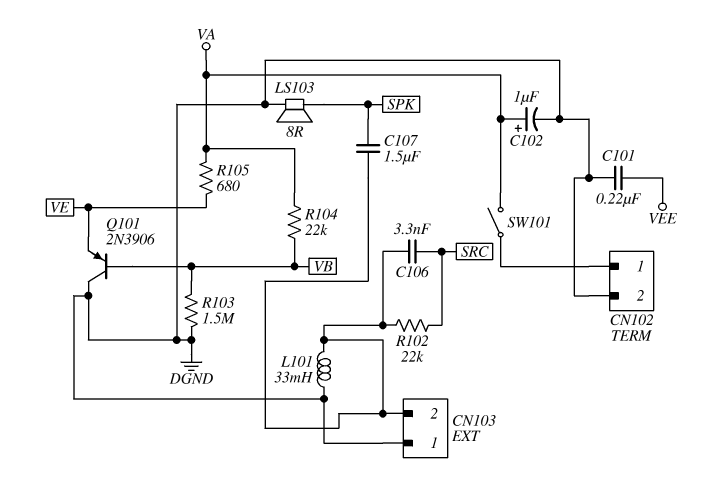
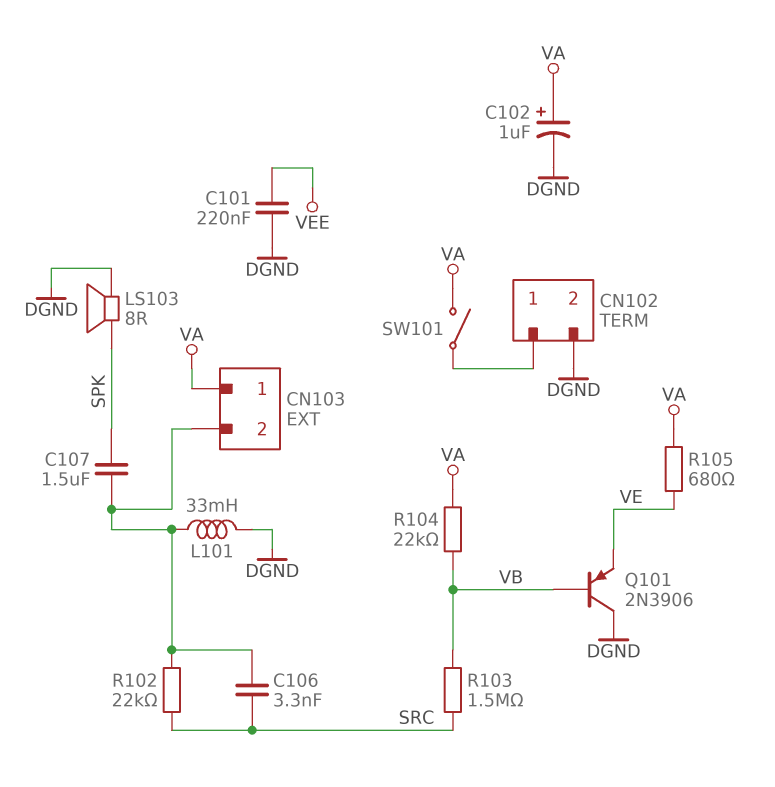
CN103 pin 1: DGND -> VA
R103: 1.5M (DGND, VB) -> 1.5M (SRC, VB)

